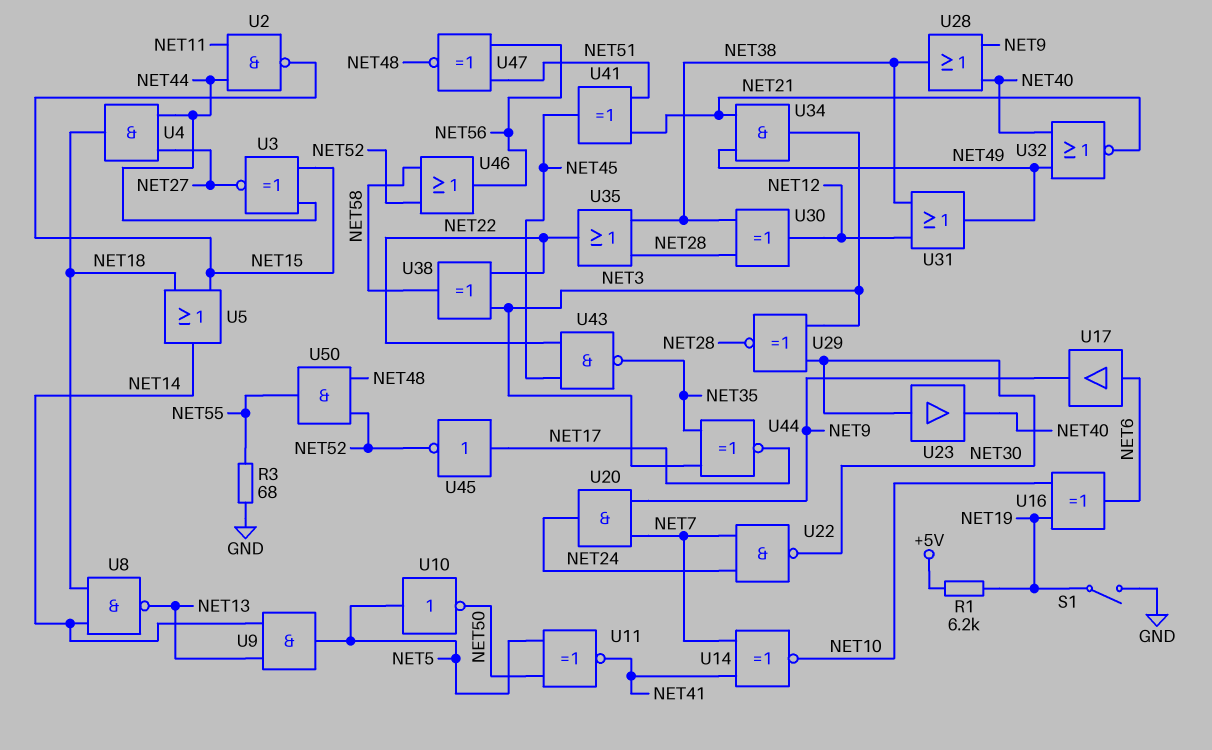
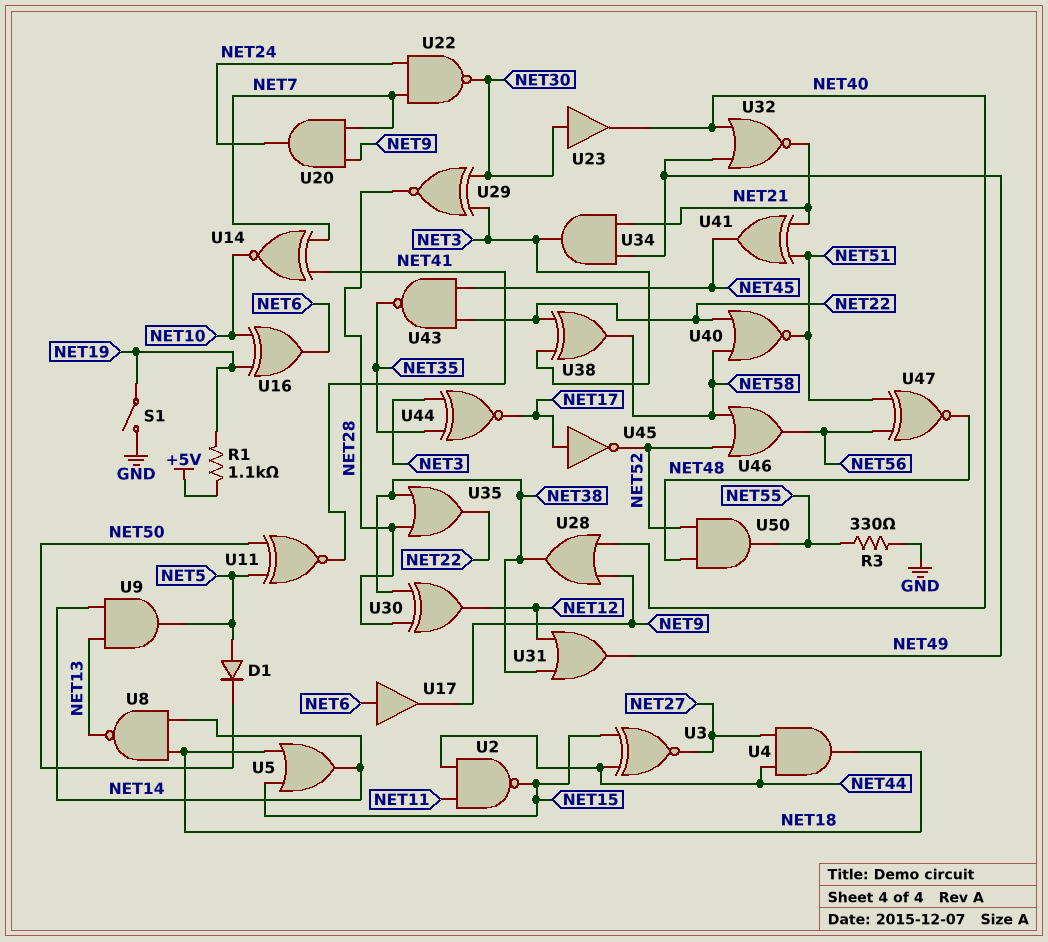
D1: none -> diode (A NET5, K NET50)
R1: 6.2k (+5V, NET19) -> 1.1k (+5V, NET19)
R3: 68 (GND, NET55) -> 330 (GND, NET55)
U10: NOT (in NET5, out NET50) -> none
U40: none -> NOR (in NET22, in NET58, out NET51)

